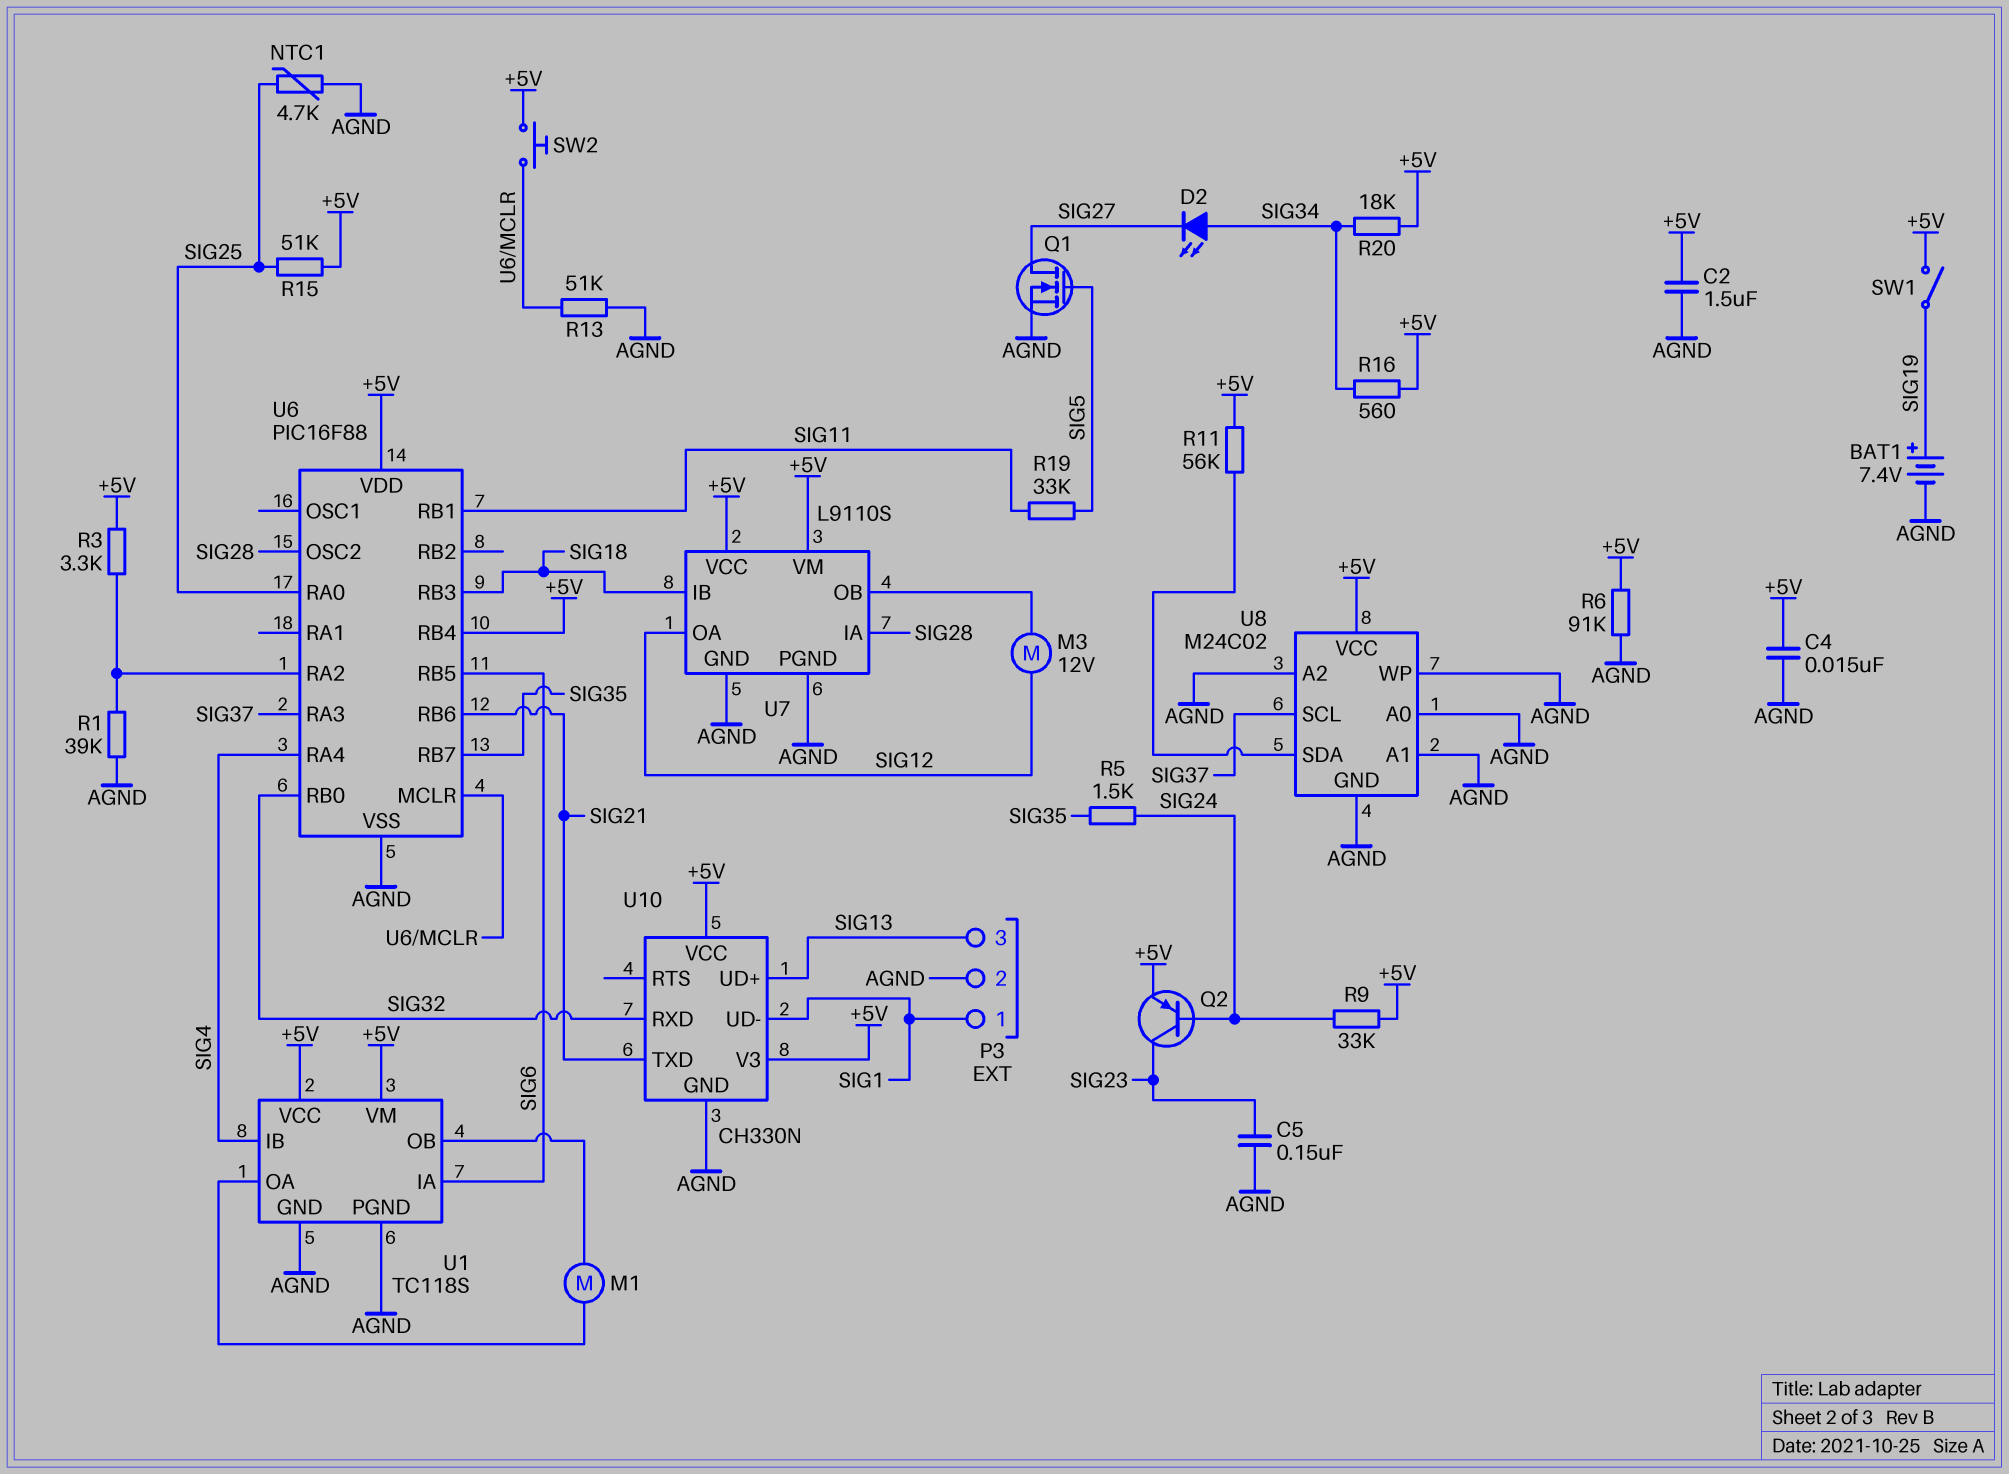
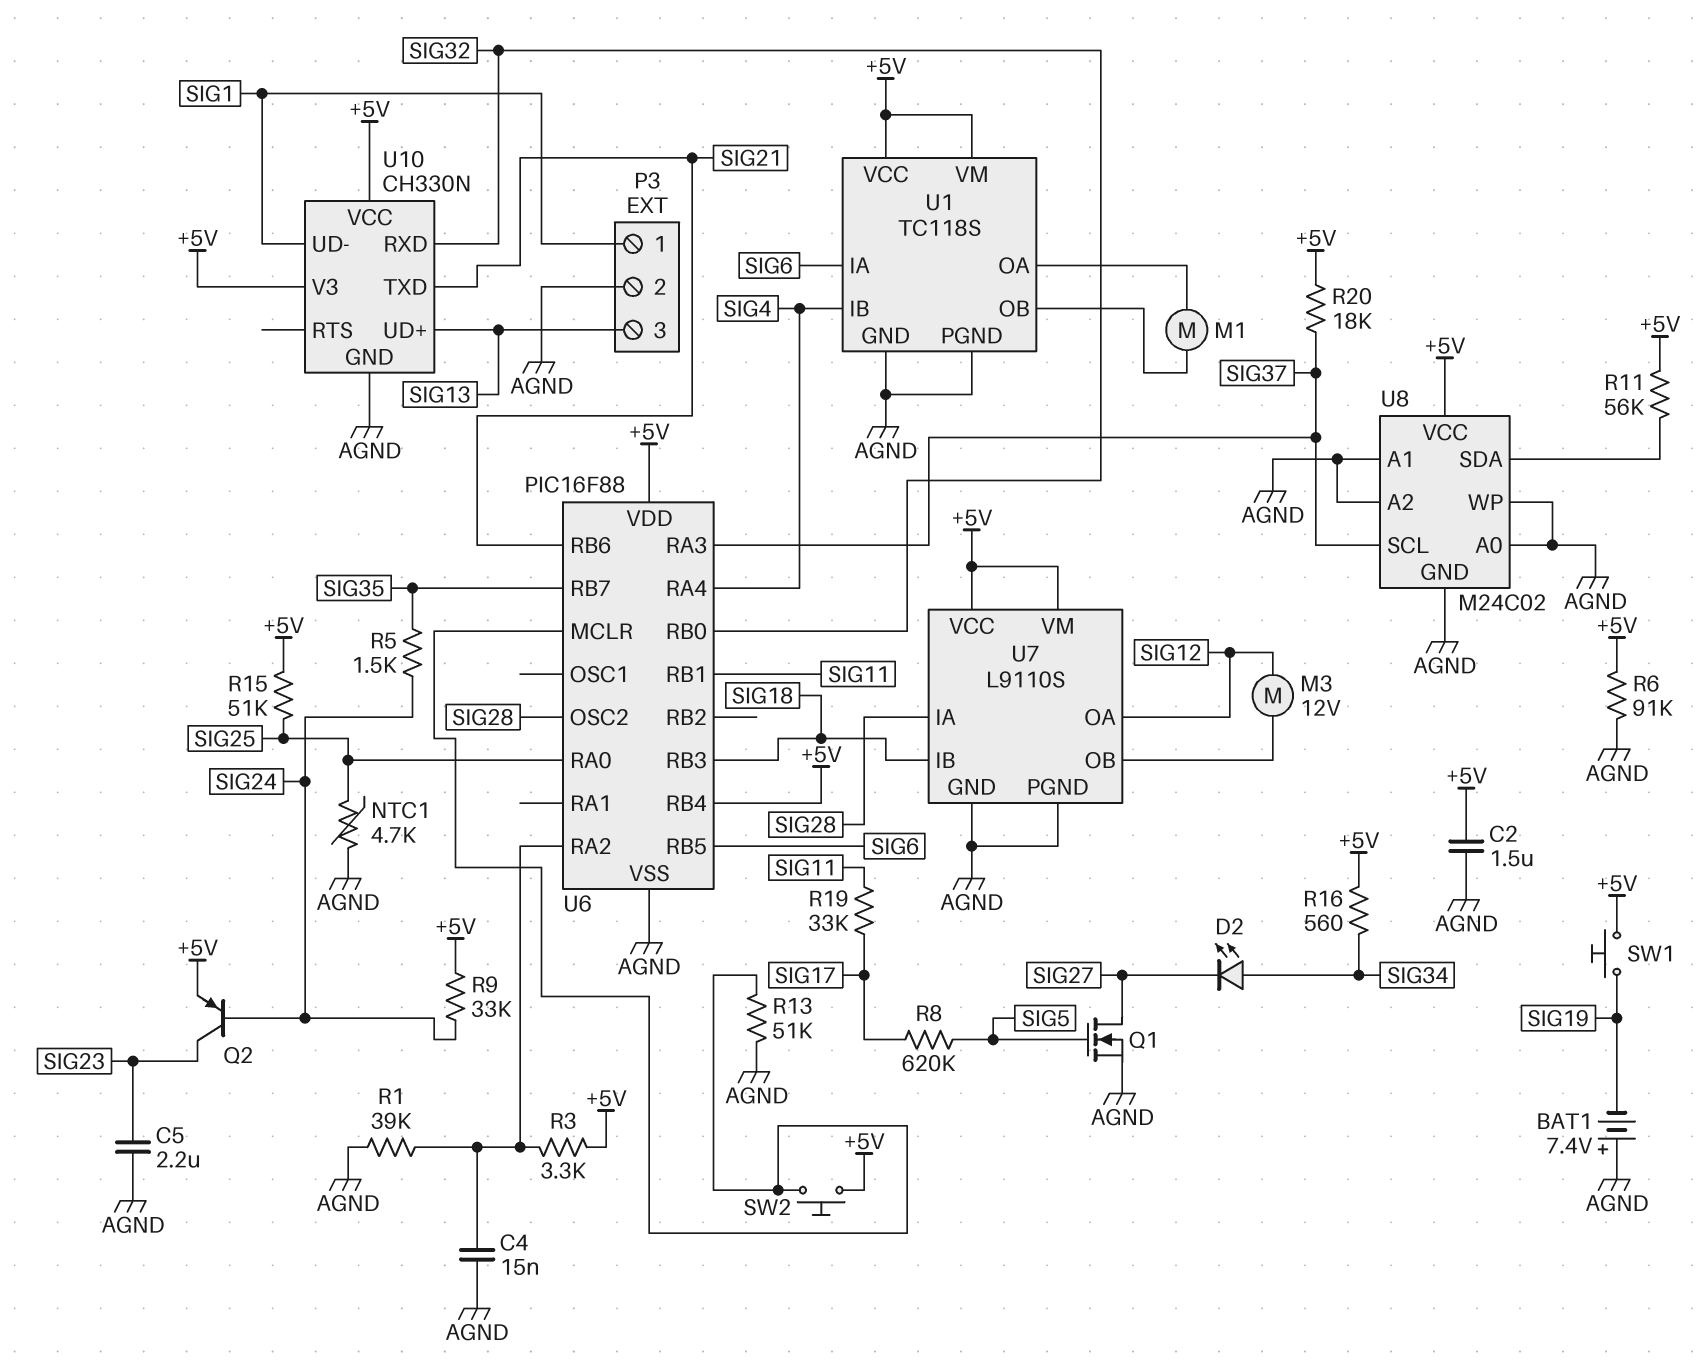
BAT1: 7.4V (plus SIG19, minus AGND) -> 7.4V (plus AGND, minus SIG19)
C4: 15nF (+5V, AGND) -> 15nF (AGND, U6/RA2)
C5: 150nF (AGND, SIG23) -> 2.2uF (AGND, SIG23)
R8: none -> 620k (SIG5, SIG17)
R19: 33k (SIG5, SIG11) -> 33k (SIG11, SIG17)
R20: 18k (+5V, SIG34) -> 18k (+5V, SIG37)
SW1: switch (+5V, SIG19) -> button (+5V, SIG19)

